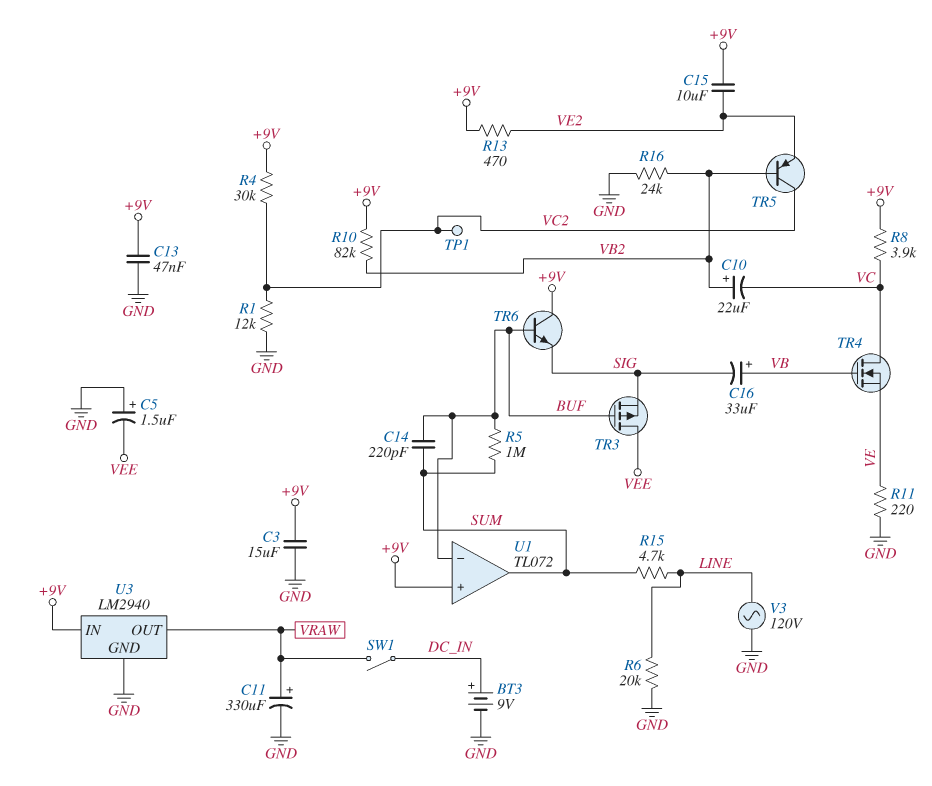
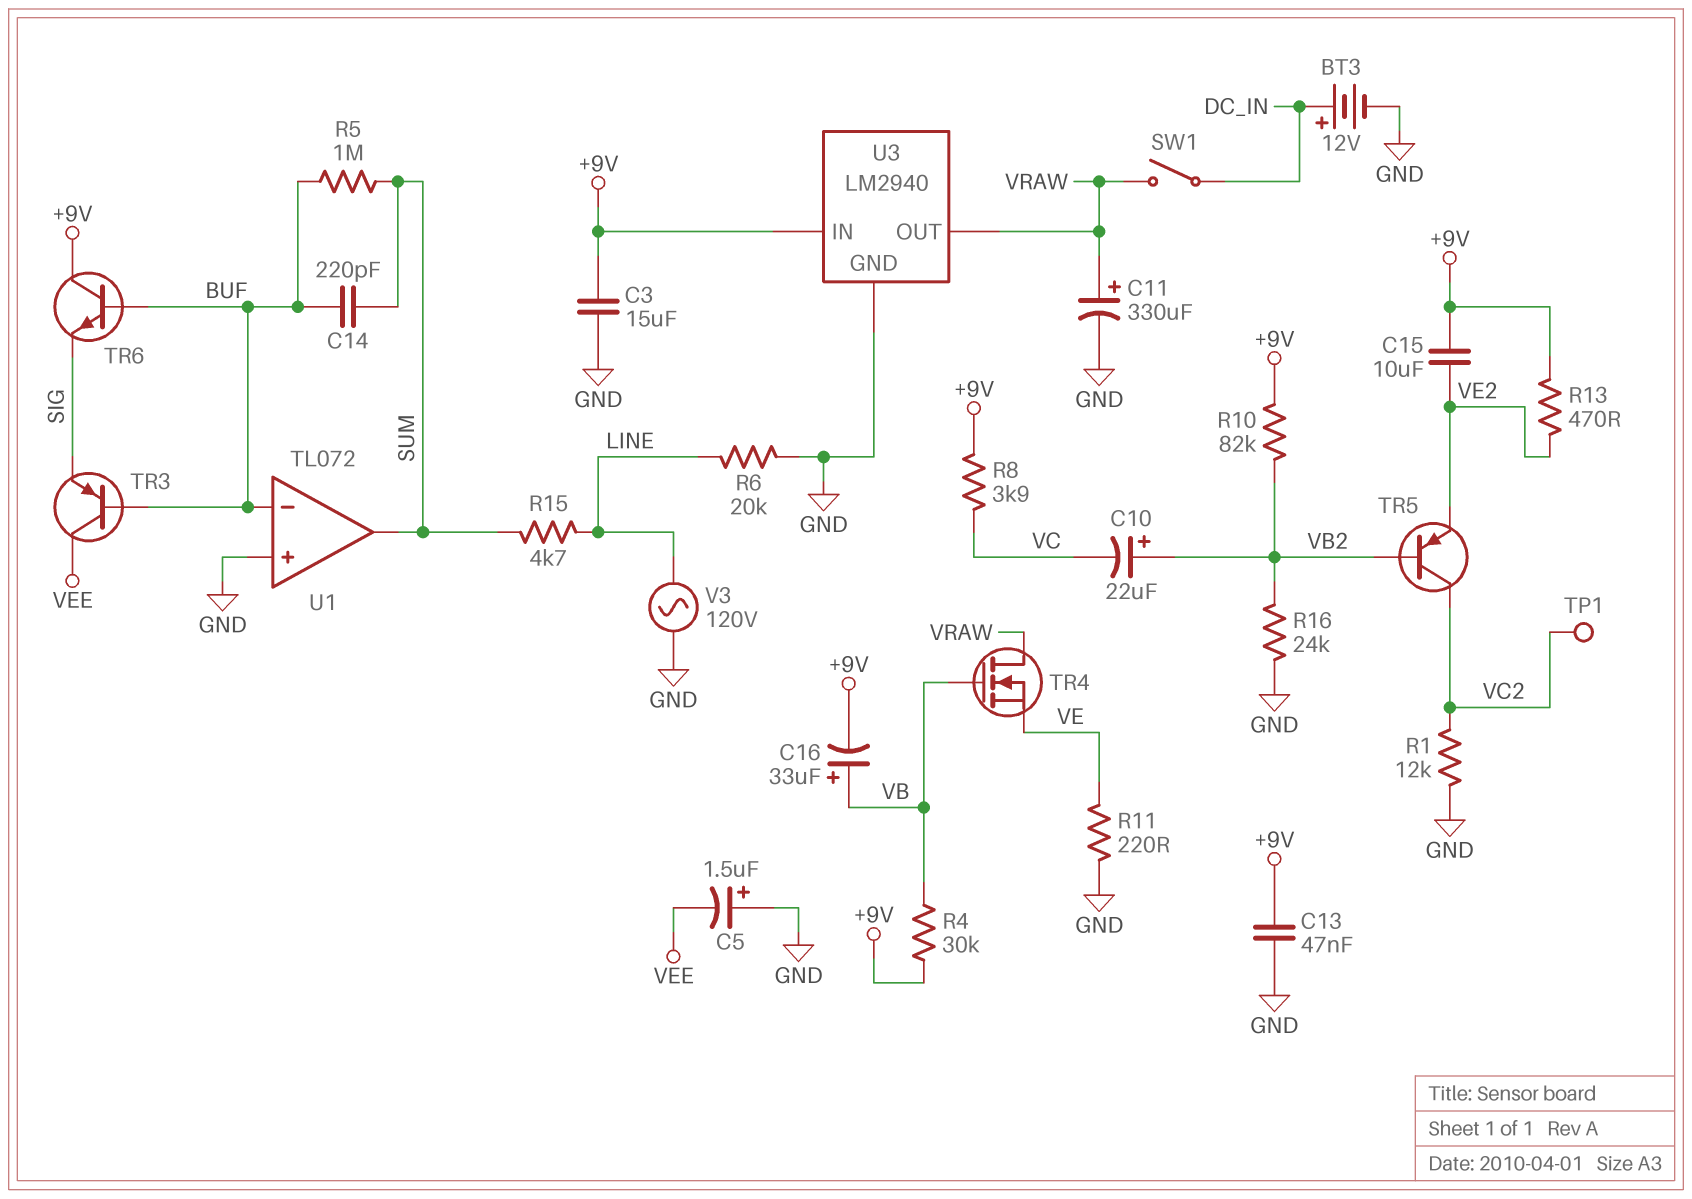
BT3: 9V (plus DC_IN, minus GND) -> 12V (plus DC_IN, minus GND)
C16: 33uF (plus VB, minus SIG) -> 33uF (plus VB, minus +9V)
R4: 30k (+9V, VC2) -> 30k (+9V, VB)
TR3: PMOS (G BUF, D VEE, S SIG) -> PNP (B BUF, C VEE, E SIG)
TR4: NMOS (G VB, D VC, S VE) -> NMOS (G VB, D VRAW, S VE)
U1 pin in+: +9V -> GND

